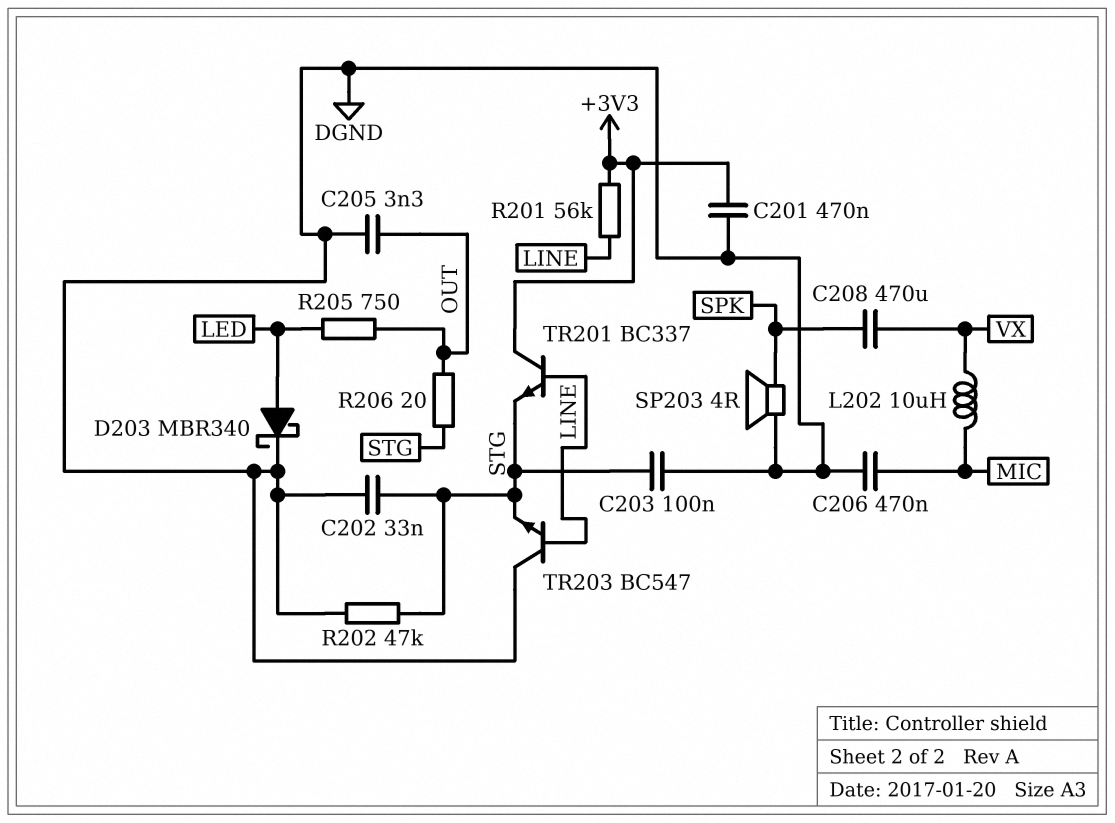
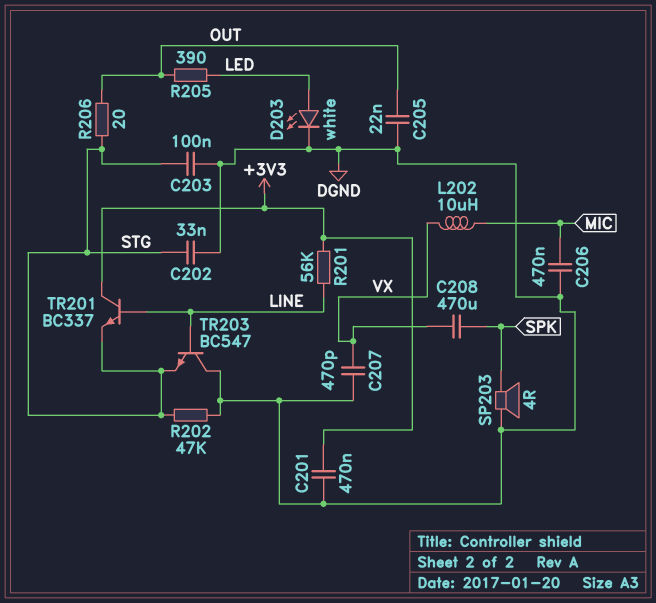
C205: 3.3nF (DGND, OUT) -> 22nF (DGND, OUT)
C207: none -> 470pF (DGND, VX)
D203: schottky MBR340 (A LED, K DGND) -> LED white (A LED, K DGND)
R205: 750 (LED, OUT) -> 390 (LED, OUT)

